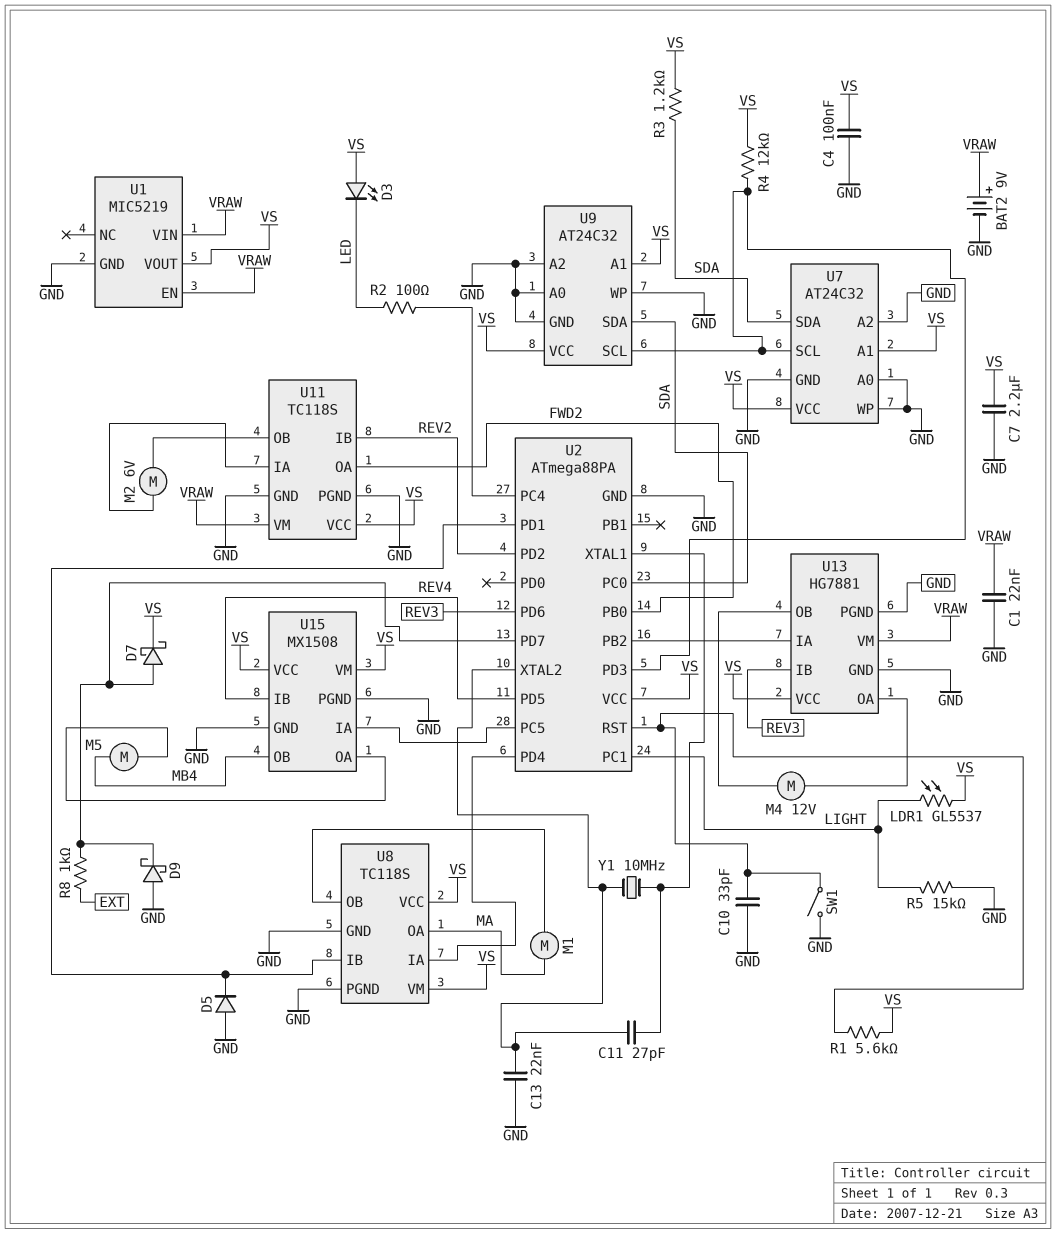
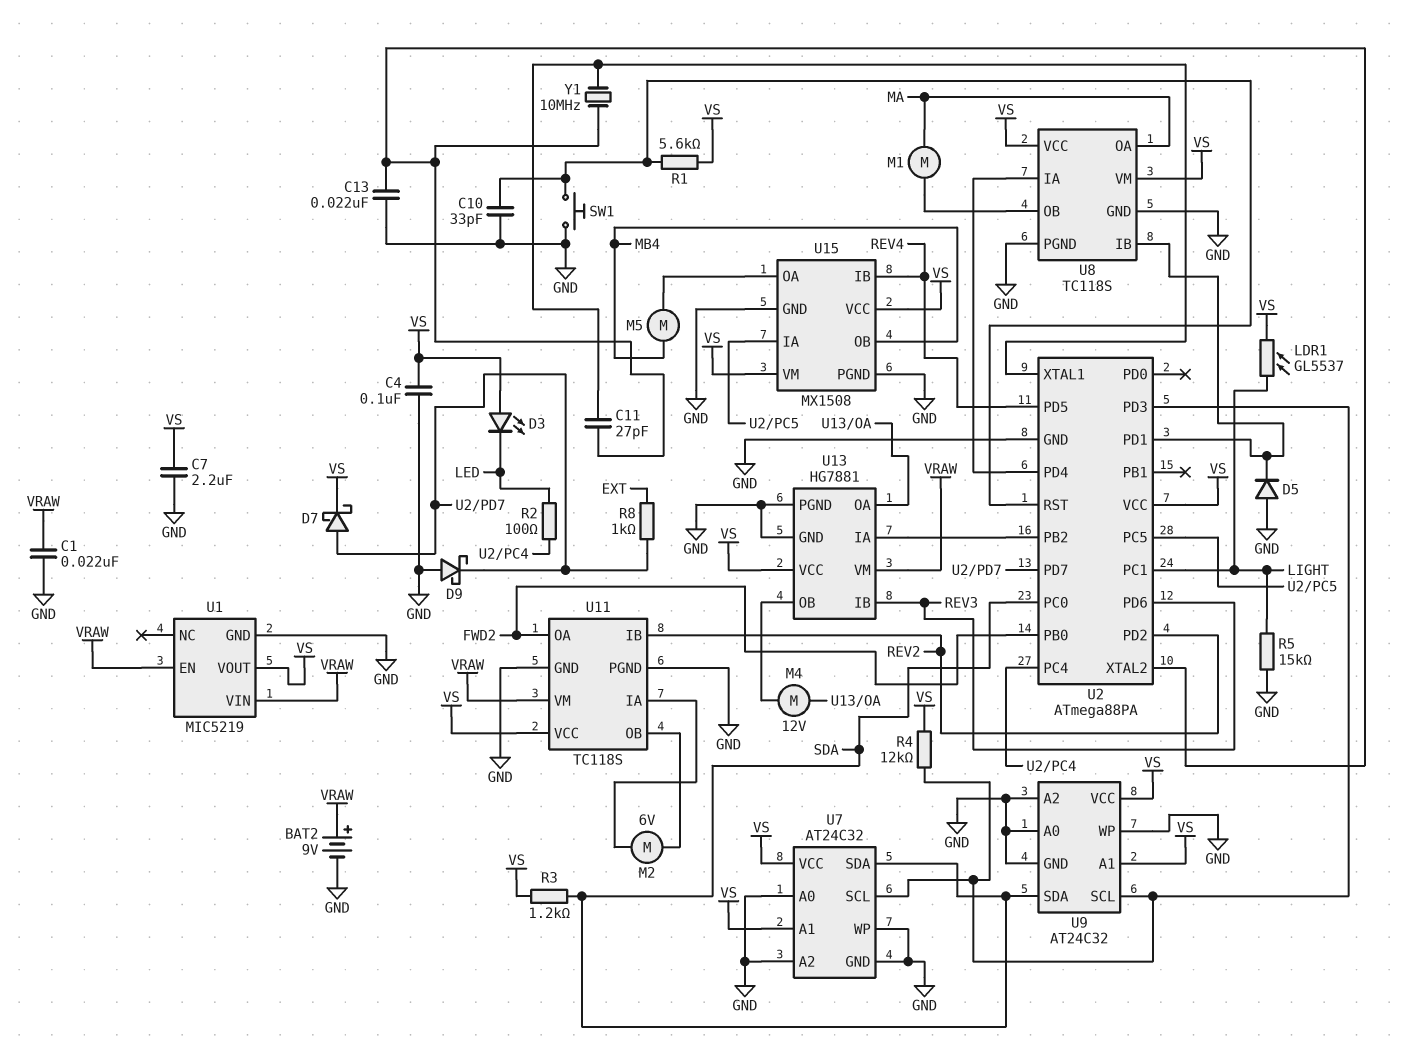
SW1: switch (GND, U2/RST) -> button (GND, U2/RST)

